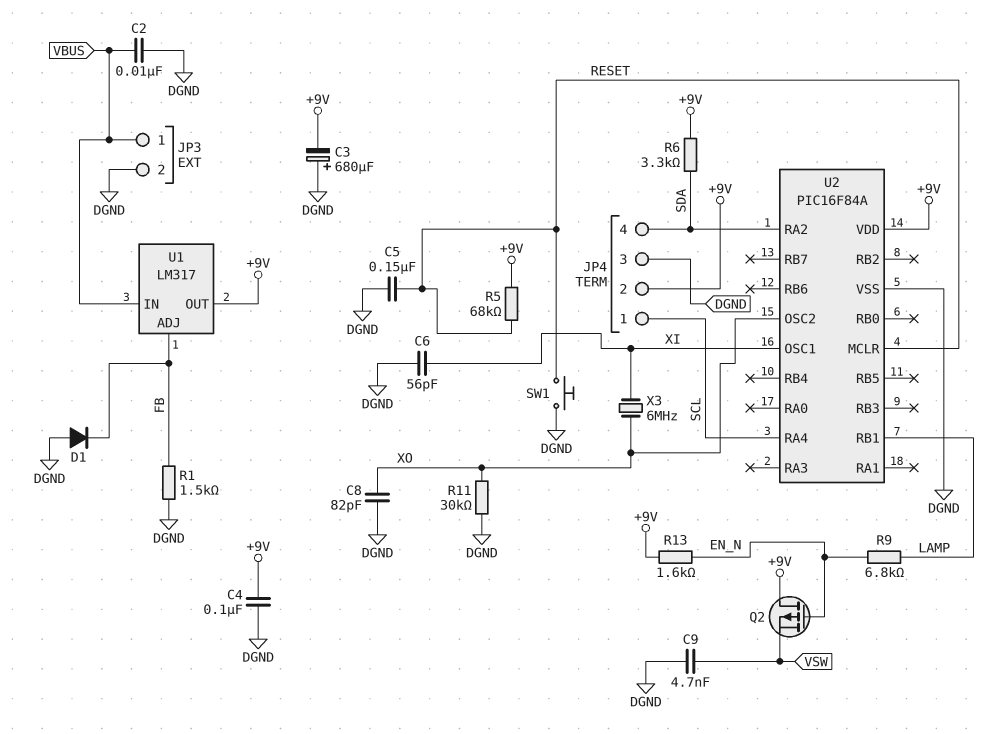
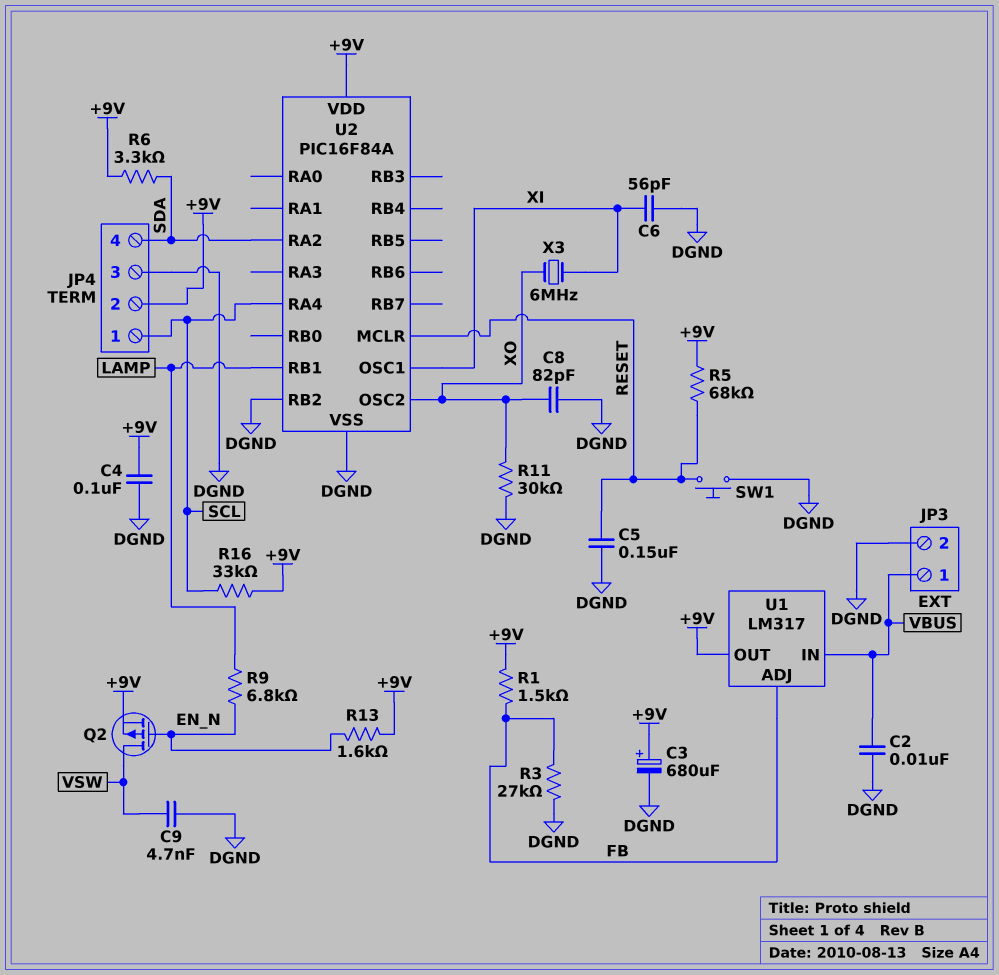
C3: 680uF (plus DGND, minus +9V) -> 680uF (plus +9V, minus DGND)
D1: diode (A DGND, K FB) -> none
Q2: PMOS (G EN_N, D +9V, S VSW) -> PMOS (G EN_N, D VSW, S +9V)
R1: 1.5k (DGND, FB) -> 1.5k (+9V, FB)
R3: none -> 27k (DGND, FB)
R16: none -> 33k (+9V, SCL)
U2 pin RB2: none -> DGND

